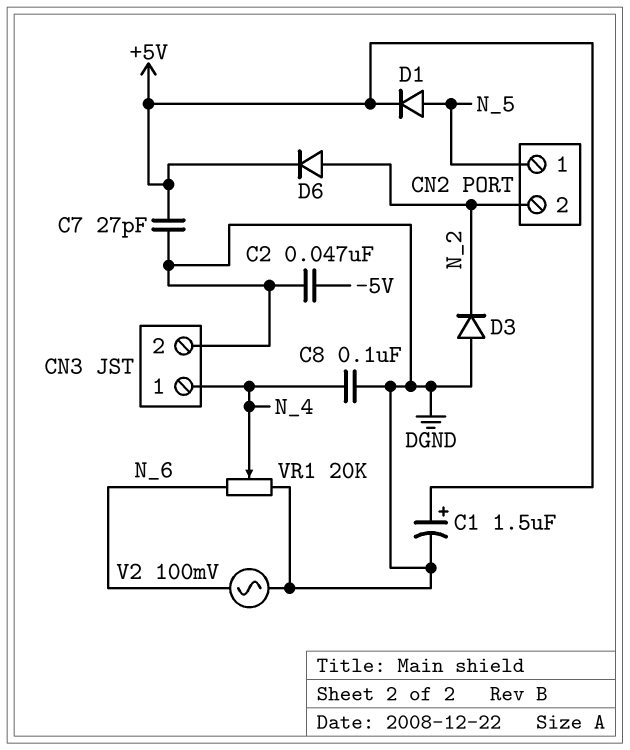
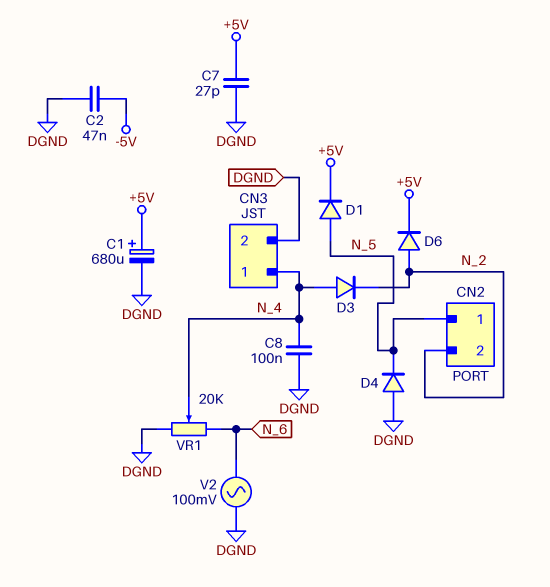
C1: 1.5uF (plus +5V, minus DGND) -> 680uF (plus +5V, minus DGND)
D3: diode (A DGND, K N_2) -> diode (A N_4, K N_2)
D4: none -> diode (A DGND, K N_5)

